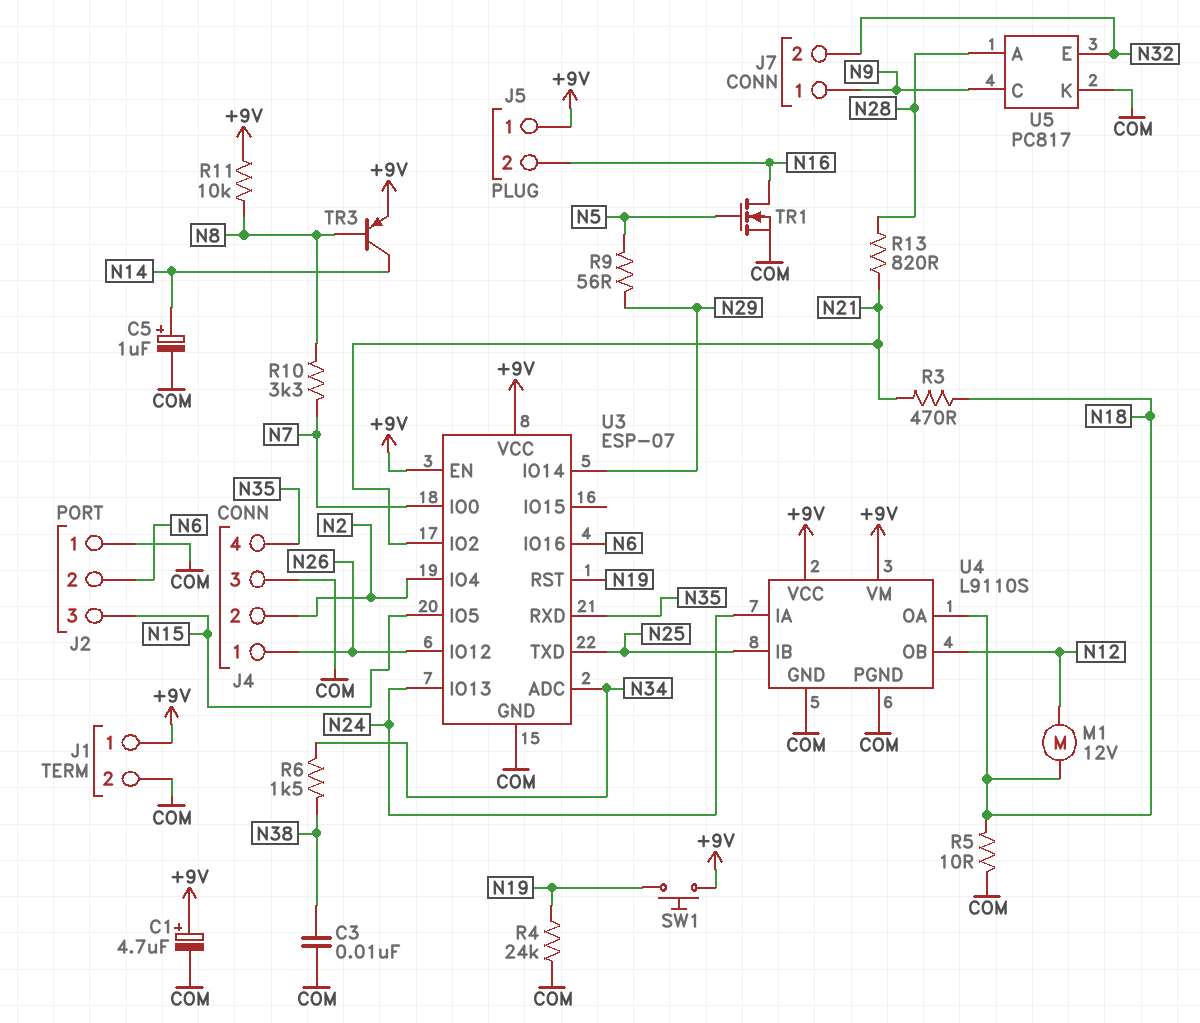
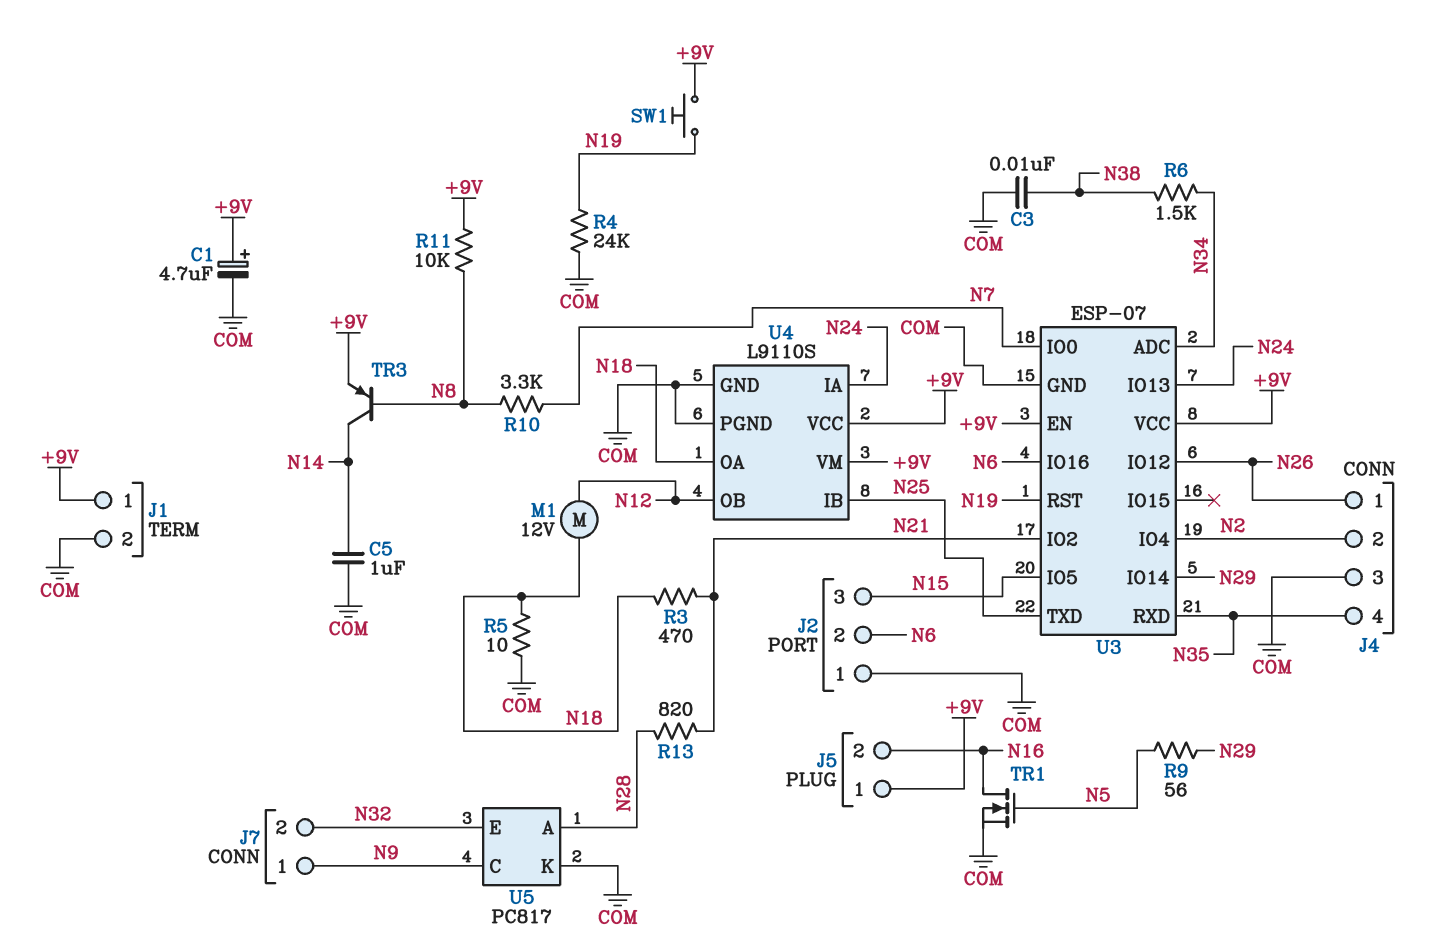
C5: 1uF (plus N14, minus COM) -> 1uF (COM, N14)

